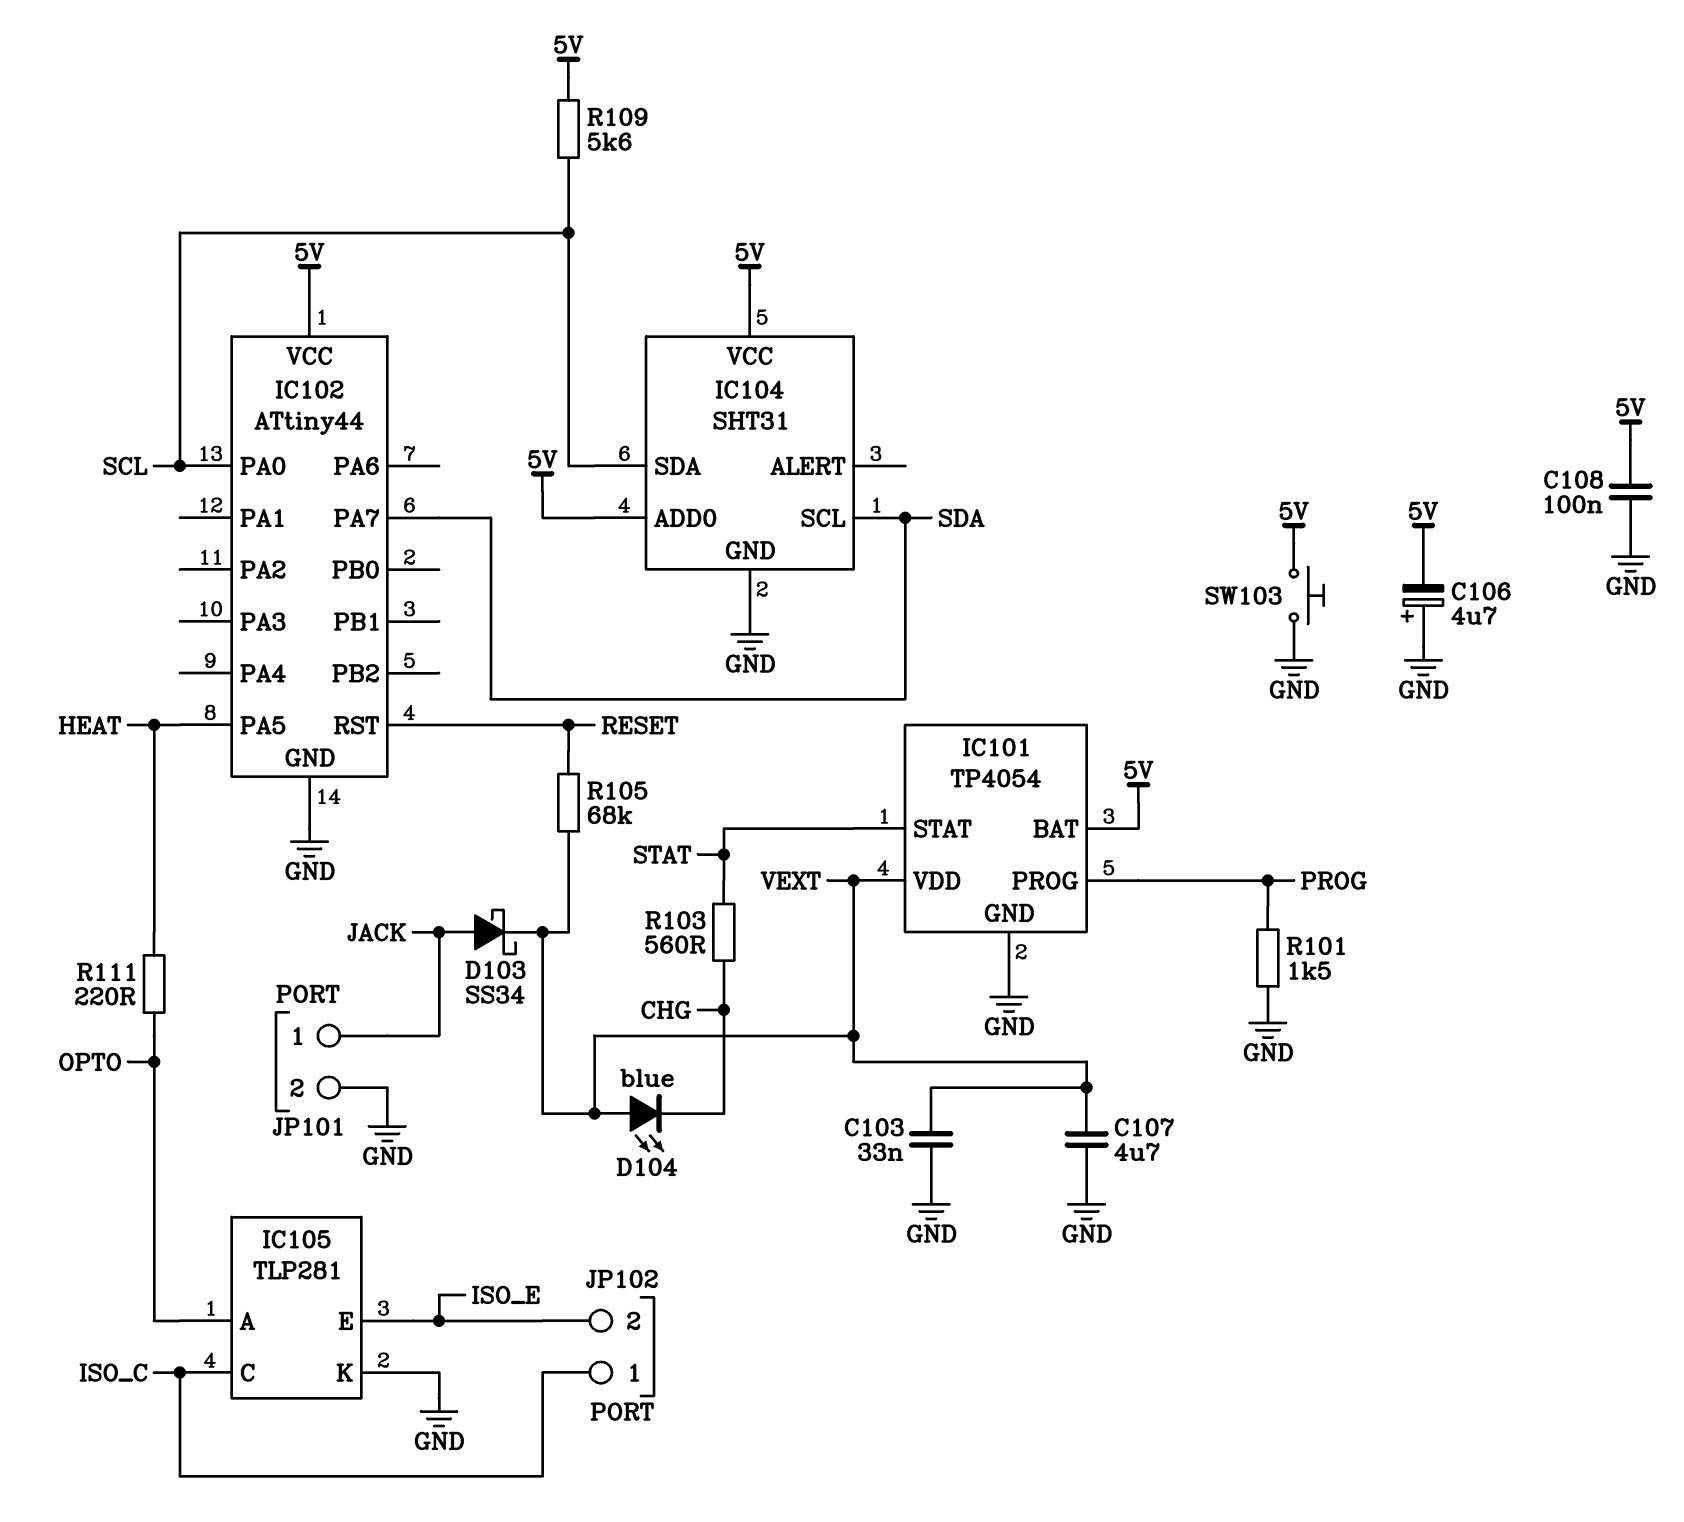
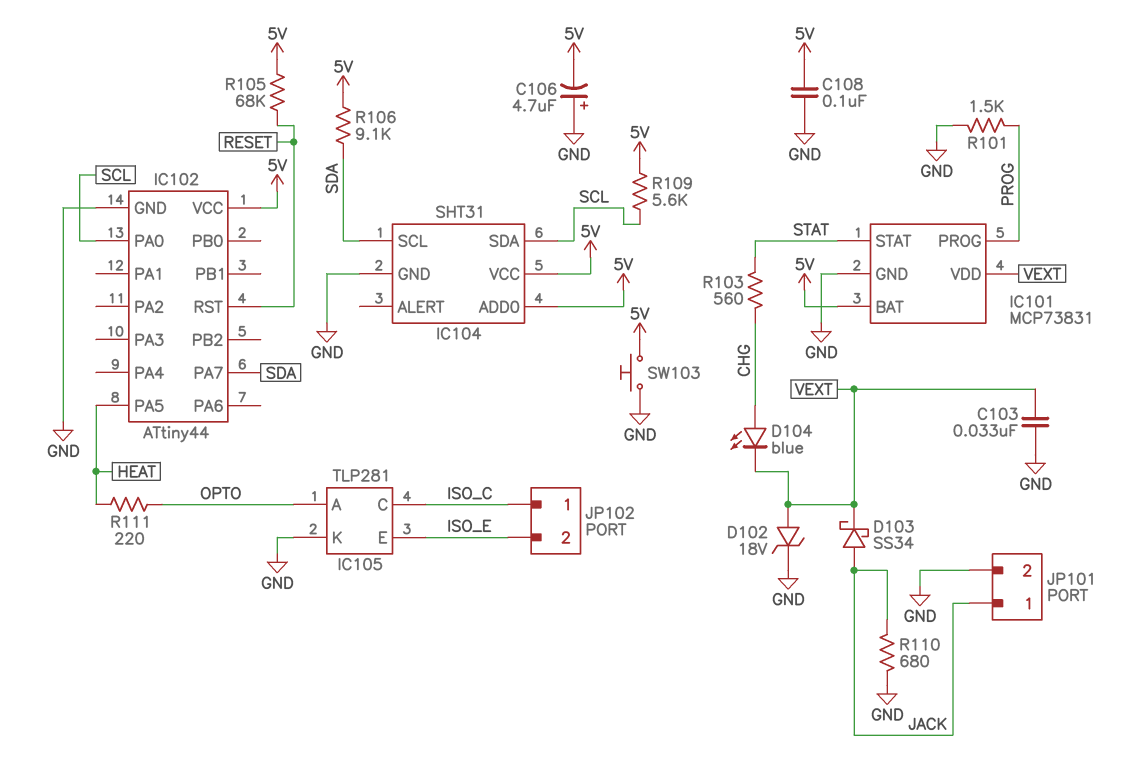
C107: 4.7uF (GND, VEXT) -> none
D102: none -> zener 18V (A VEXT, K GND)
D104: LED blue (A VEXT, K CHG) -> LED blue (A CHG, K VEXT)
IC101: TP4054 -> MCP73831
R105: 68k (RESET, VEXT) -> 68k (5V, RESET)
R106: none -> 9.1k (5V, SDA)
R110: none -> 680 (GND, JACK)

